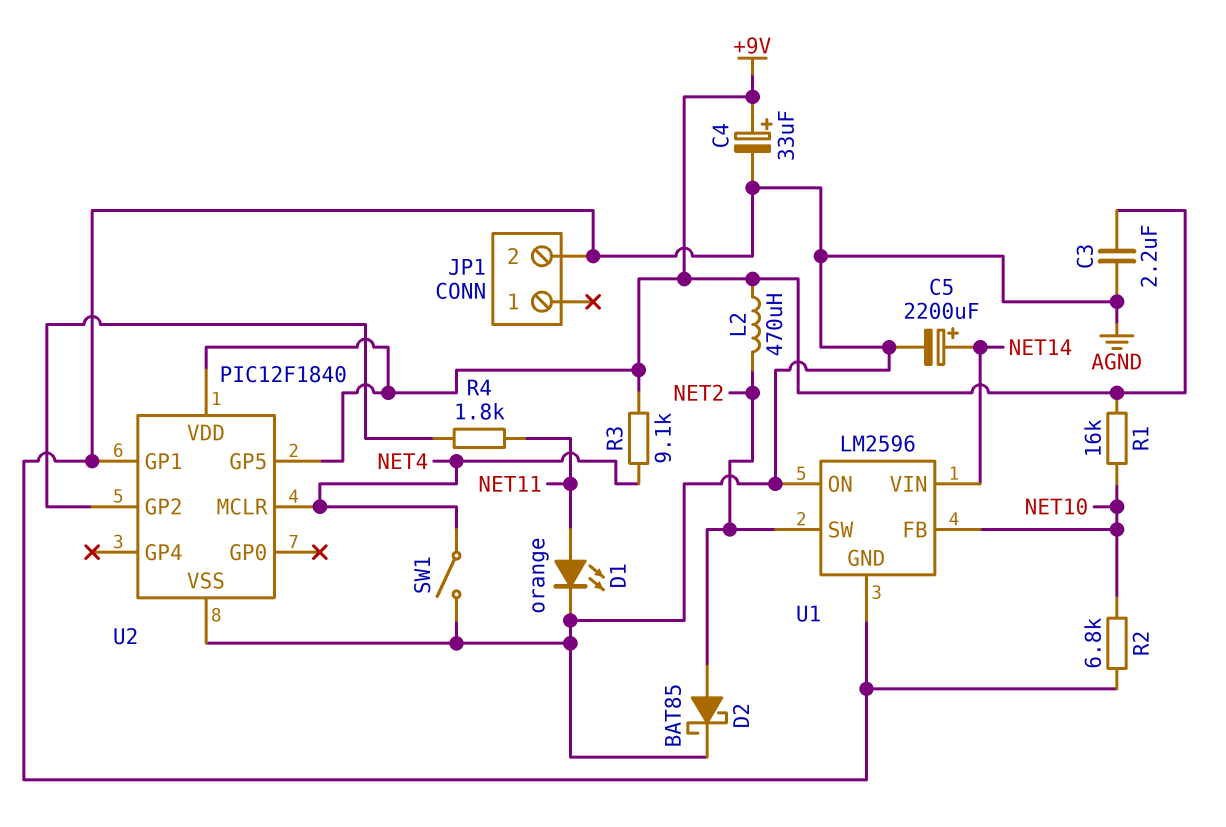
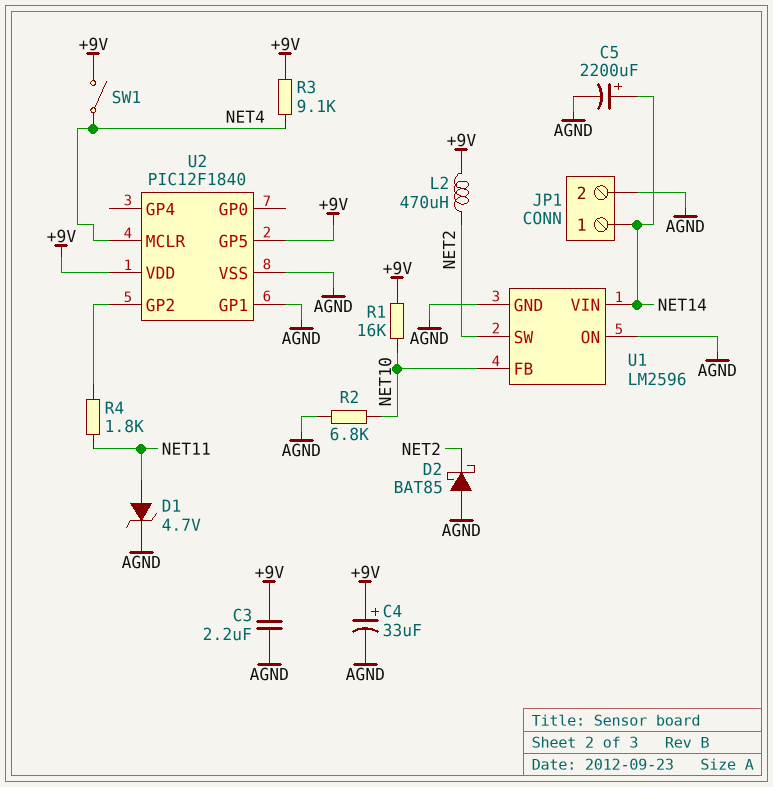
D1: LED orange (A NET11, K AGND) -> zener 4.7V (A NET11, K AGND)
D2: schottky BAT85 (A NET2, K AGND) -> schottky BAT85 (A AGND, K NET2)
JP1 pin 1: none -> NET14
SW1: switch (AGND, NET4) -> switch (+9V, NET4)

